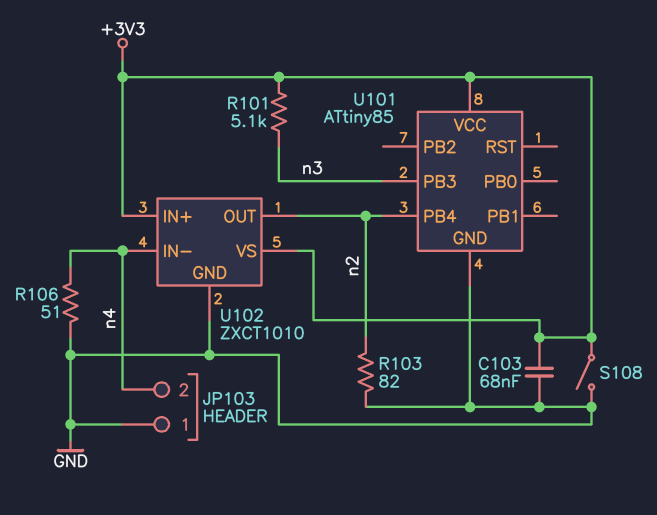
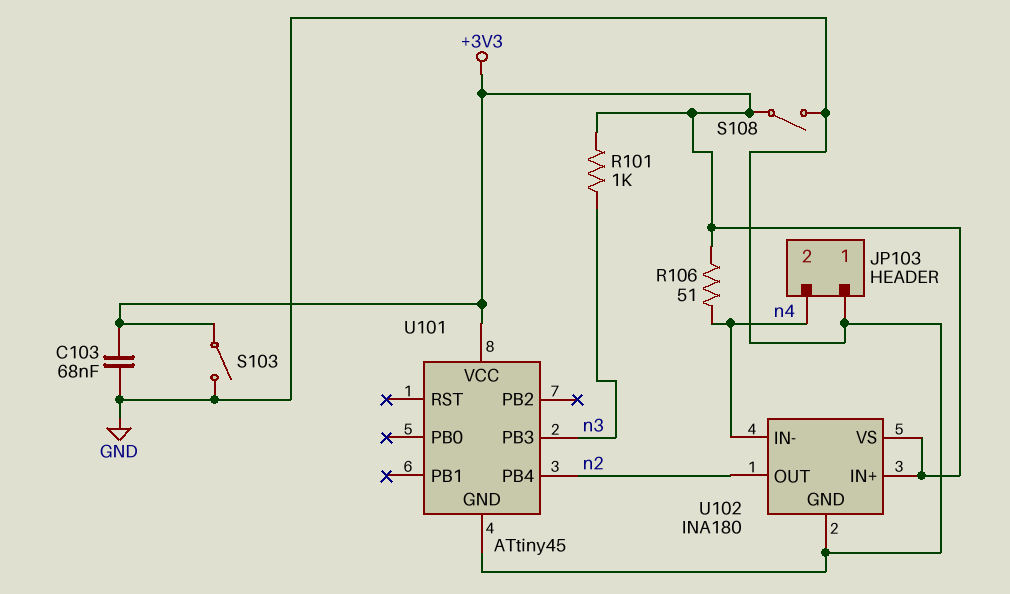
R101: 5.1k (+3V3, n3) -> 1k (+3V3, n3)
R103: 82 (GND, n2) -> none
R106: 51 (GND, n4) -> 51 (+3V3, n4)
S103: none -> switch (+3V3, GND)
U101: ATtiny85 -> ATtiny45
U102: ZXCT1010 -> INA180

